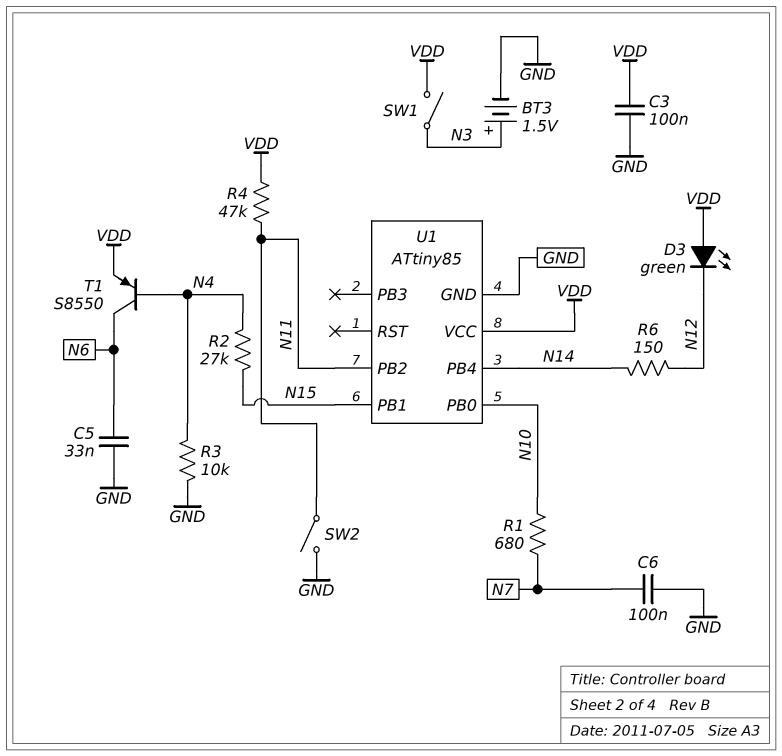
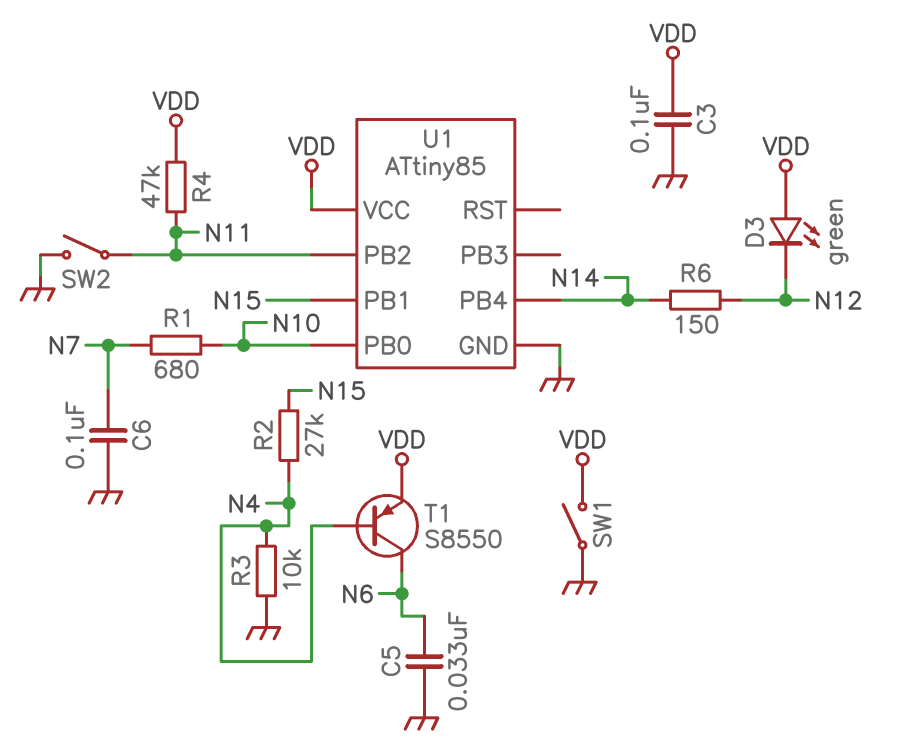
BT3: 1.5V (plus N3, minus GND) -> none
SW1: switch (N3, VDD) -> switch (GND, VDD)

